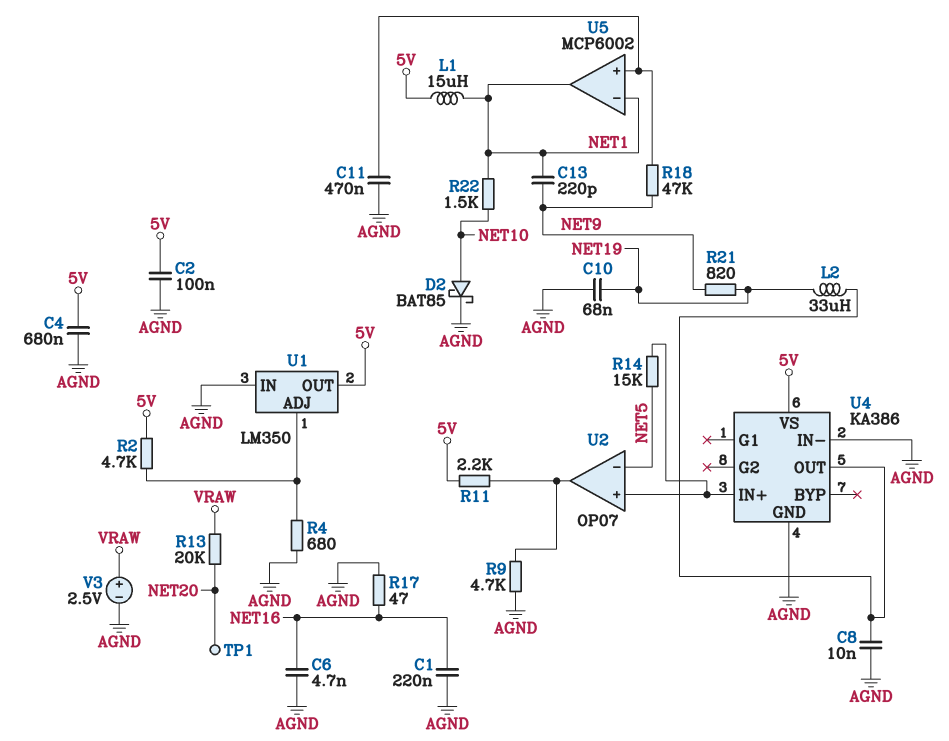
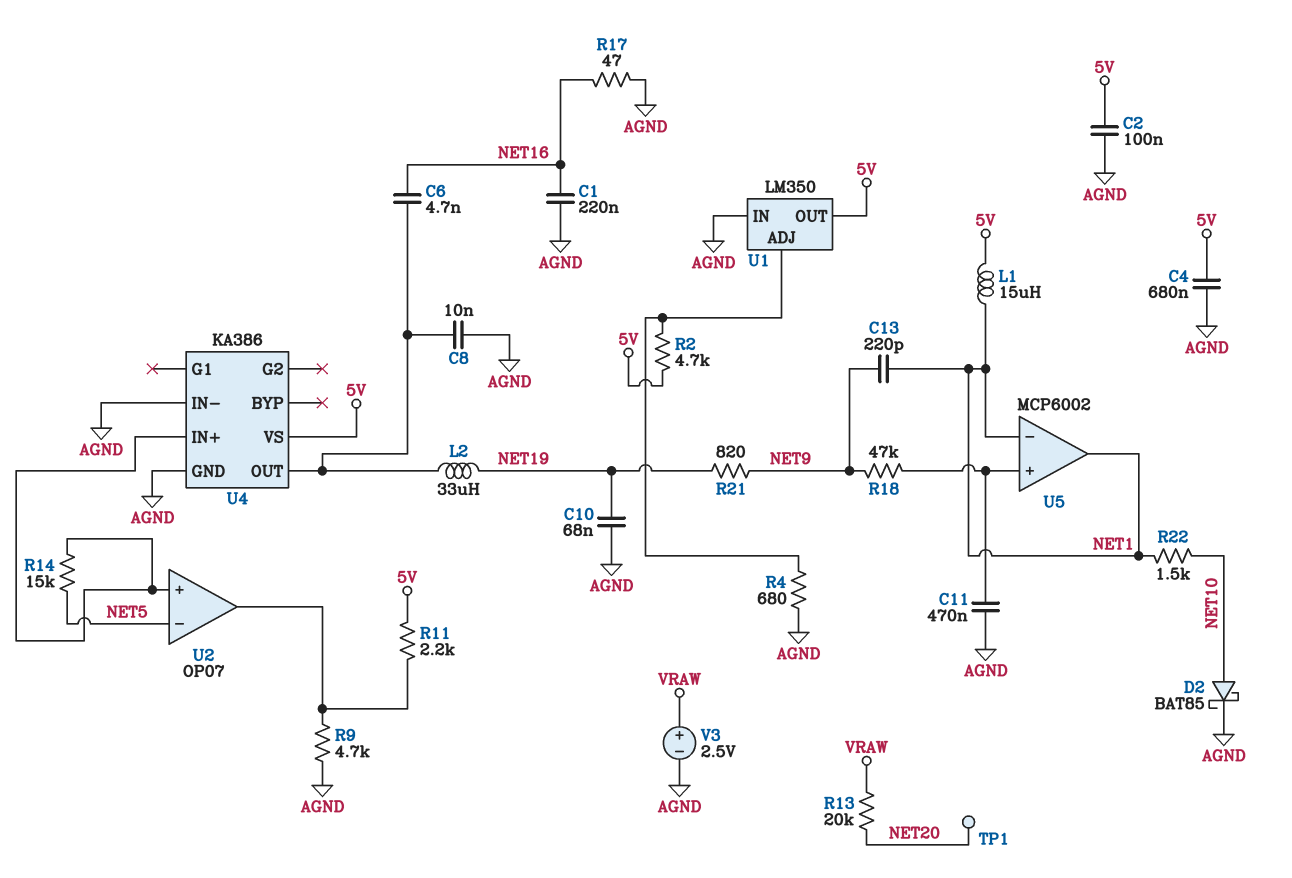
C6: 4.7nF (AGND, NET16) -> 4.7nF (NET16, U4/OUT)

